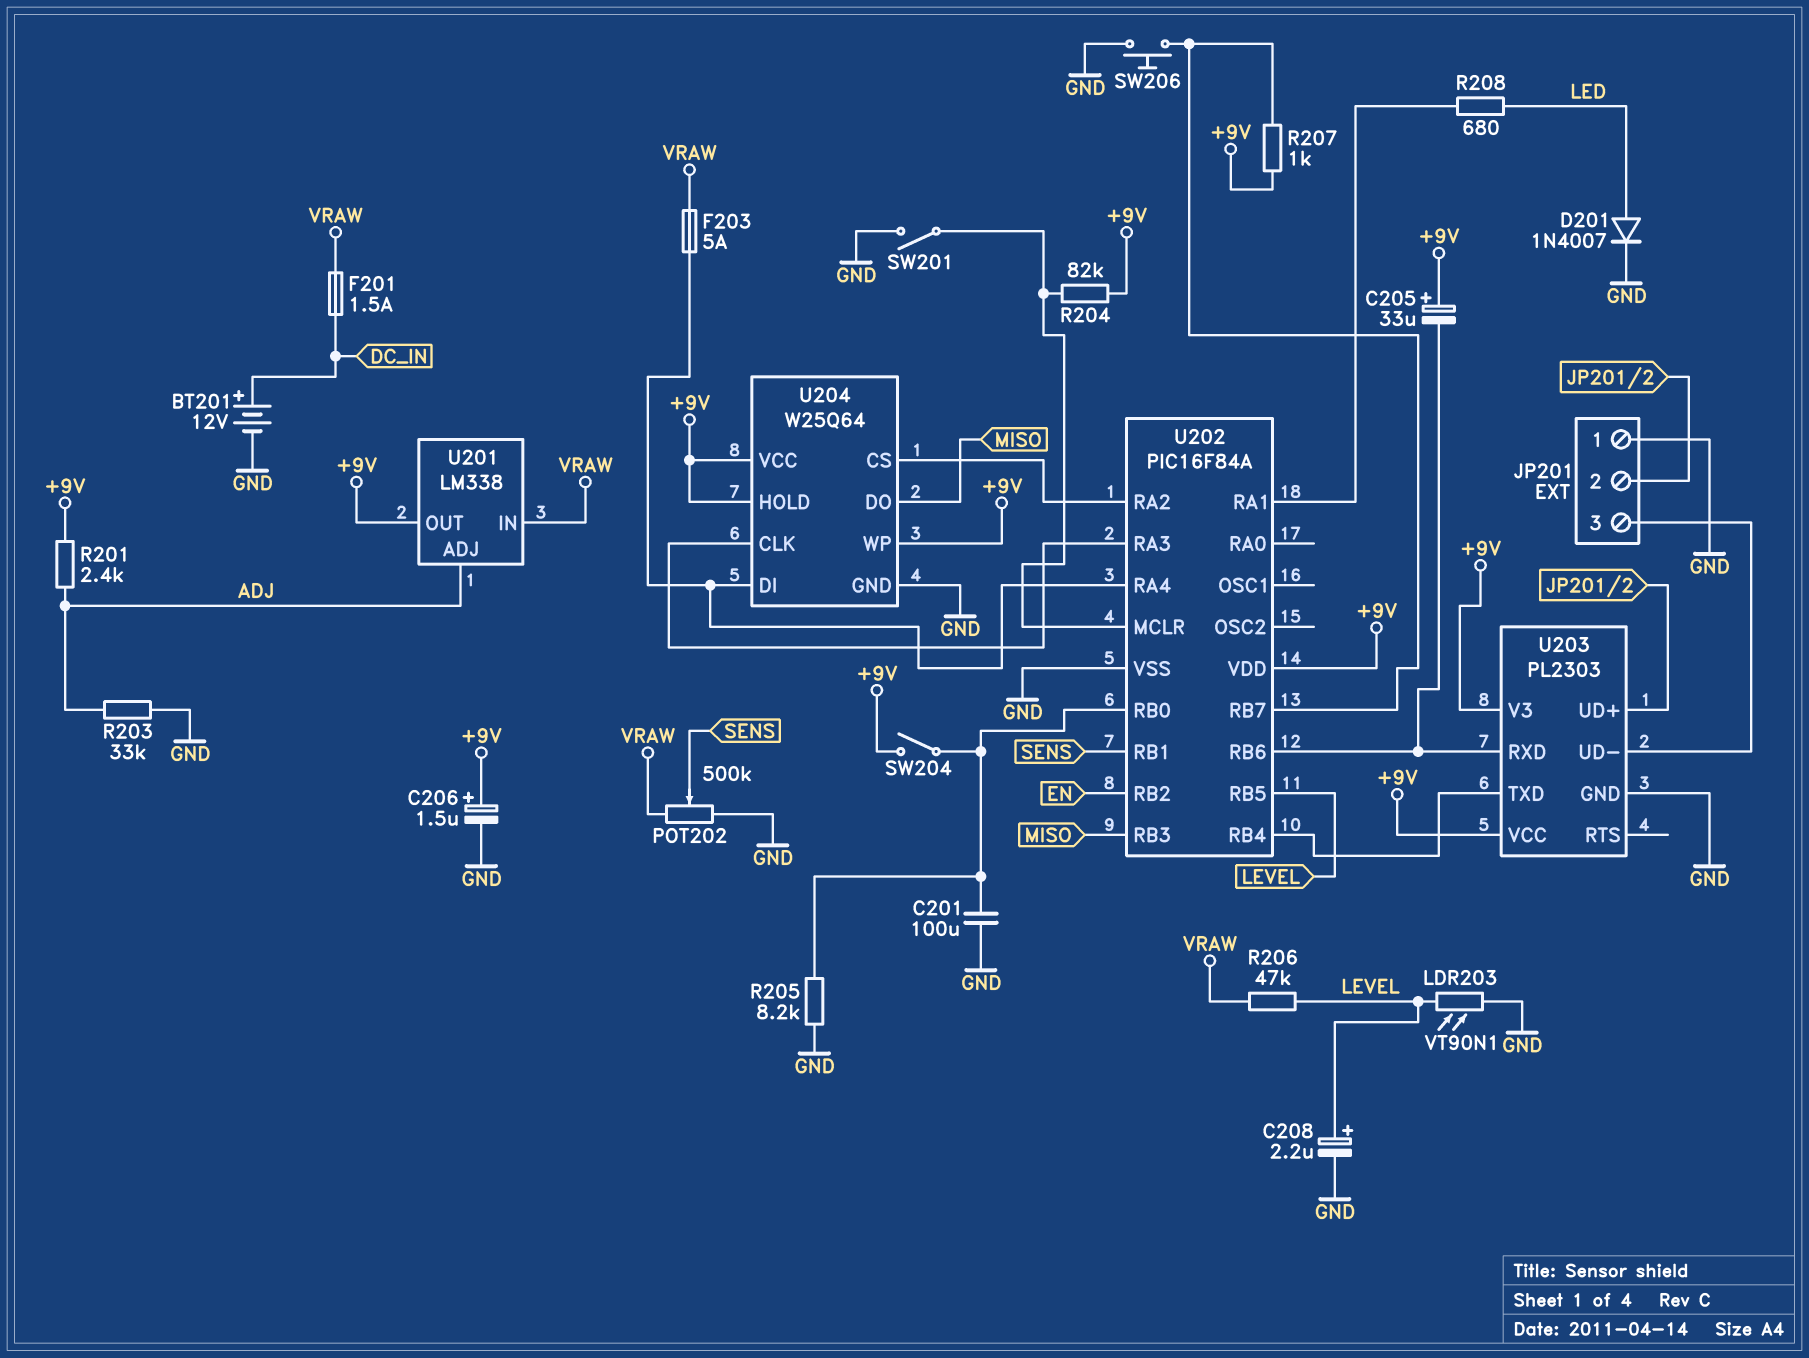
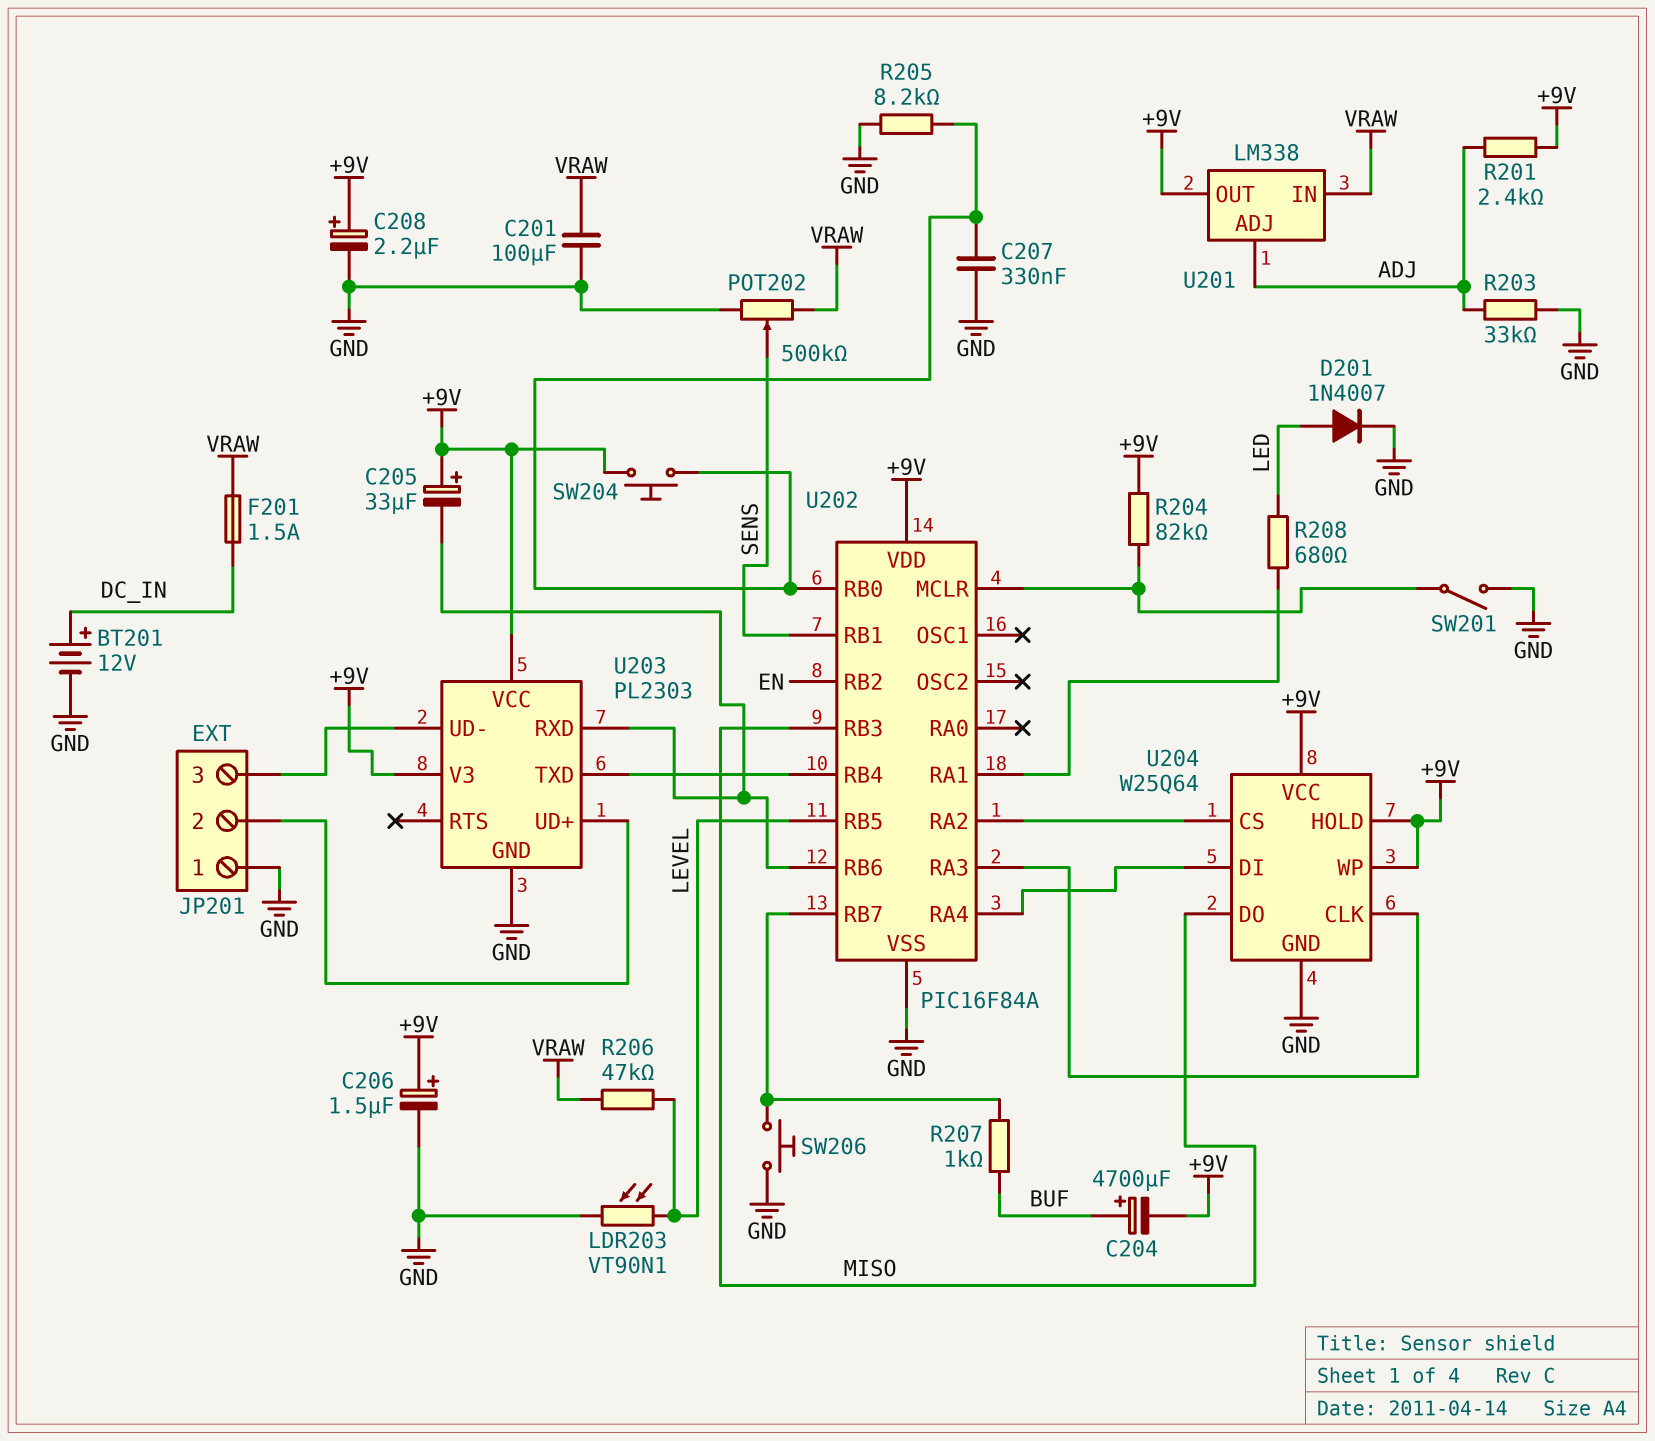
C201: 100uF (GND, U202/RB0) -> 100uF (GND, VRAW)
C204: none -> 4700uF (plus BUF, minus +9V)
C207: none -> 330nF (GND, U202/RB0)
C208: 2.2uF (plus LEVEL, minus GND) -> 2.2uF (plus +9V, minus GND)
F203: 5A (U202/RA4, VRAW) -> none
R207: 1k (+9V, U202/RB7) -> 1k (BUF, U202/RB7)
SW204: switch (+9V, U202/RB0) -> button (+9V, U202/RB0)

